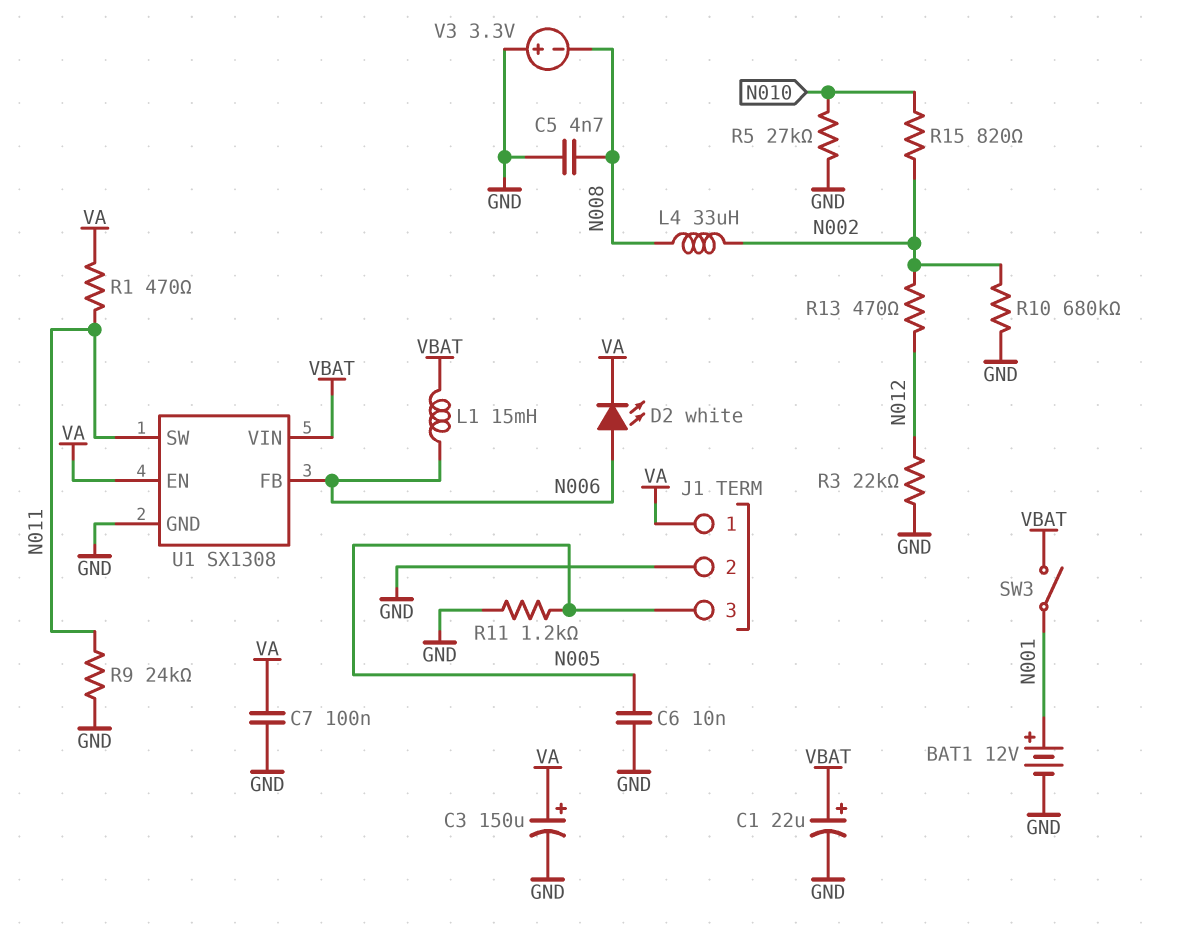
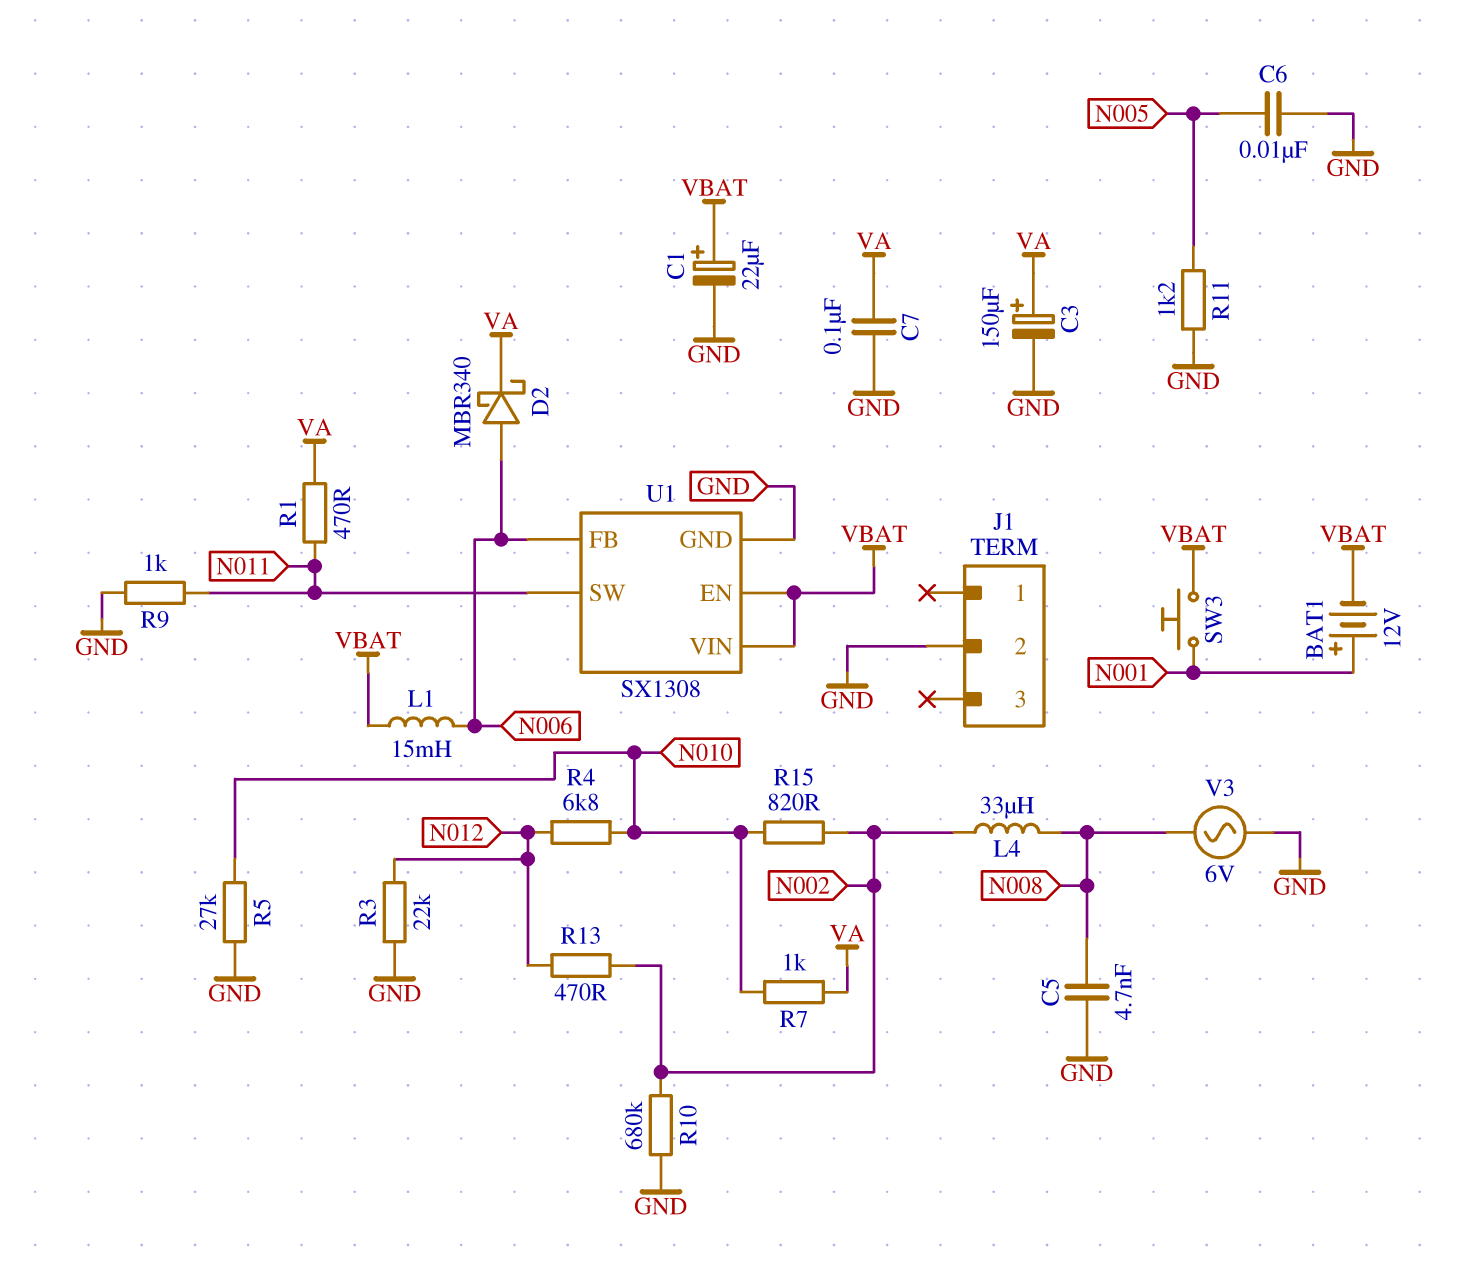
BAT1: 12V (plus N001, minus GND) -> 12V (plus N001, minus VBAT)
D2: LED white (A N006, K VA) -> schottky MBR340 (A N006, K VA)
J1 pin 1: VA -> none
J1 pin 3: N005 -> none
R4: none -> 6.8k (N010, N012)
R7: none -> 1k (N010, VA)
R9: 24k (GND, N011) -> 1k (GND, N011)
SW3: switch (N001, VBAT) -> button (N001, VBAT)
U1 pin EN: VA -> VBAT
V3: 3.3V (plus GND, minus N008) -> AC 6V (GND, N008)

